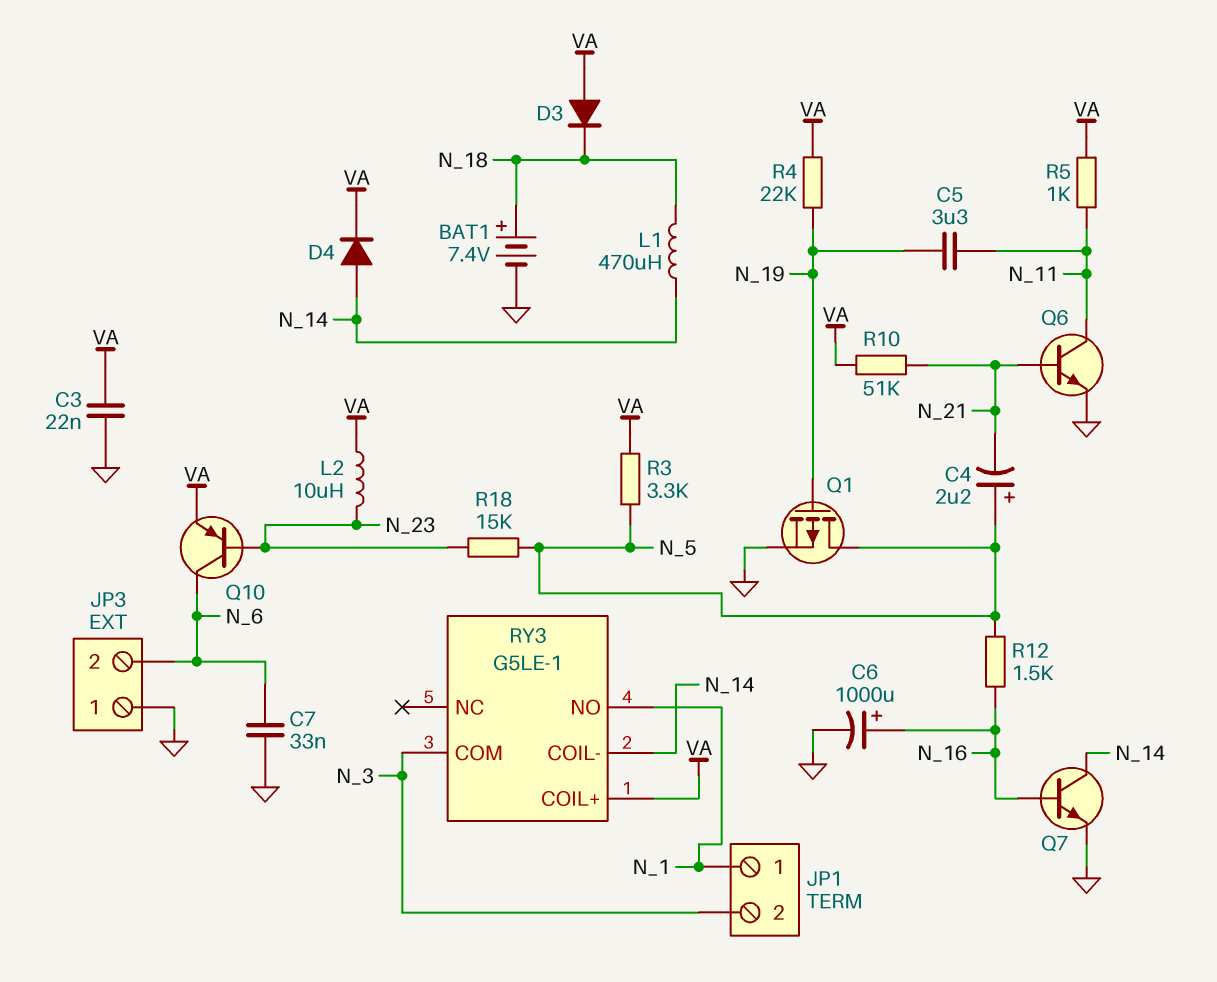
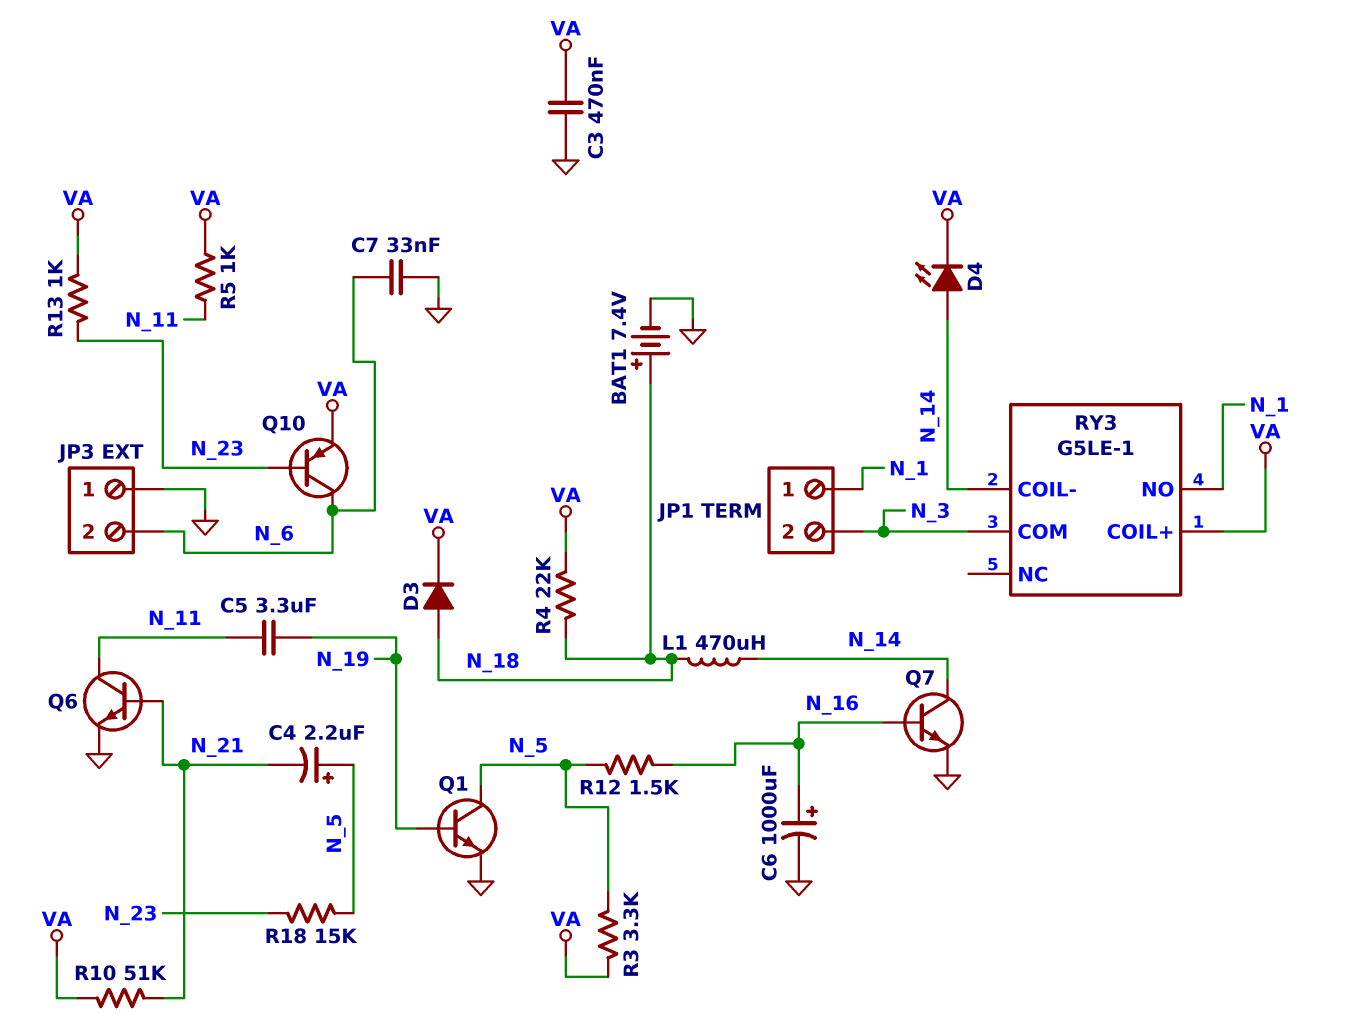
C3: 22nF (GND, VA) -> 470nF (GND, VA)
D3: diode (A VA, K N_18) -> diode (A N_18, K VA)
D4: diode (A N_14, K VA) -> LED (A N_14, K VA)
L2: 10uH (N_23, VA) -> none
Q1: PMOS (G N_19, D N_5, S GND) -> NPN (B N_19, C N_5, E GND)
R4: 22k (N_19, VA) -> 22k (N_18, VA)
R13: none -> 1k (N_23, VA)

